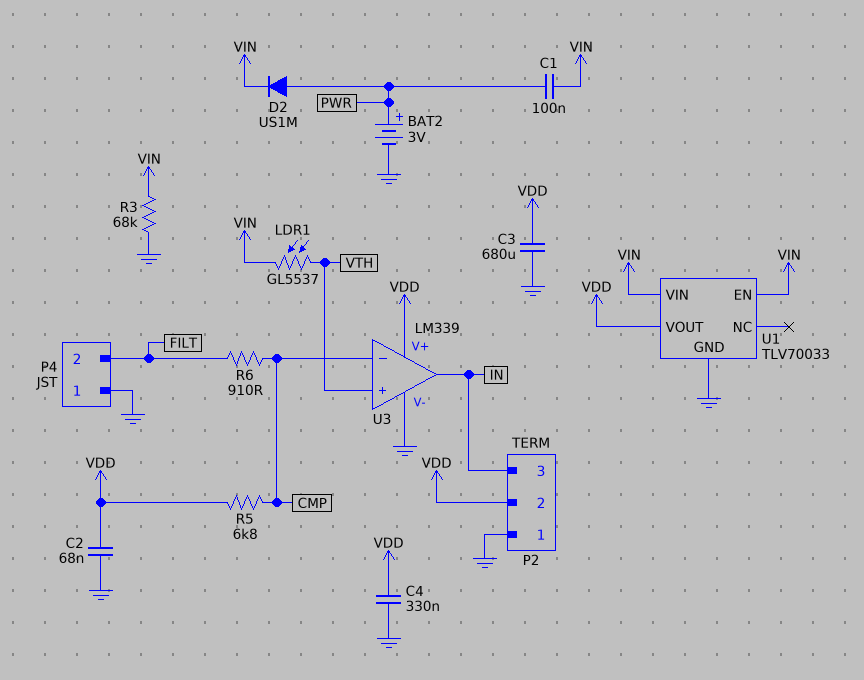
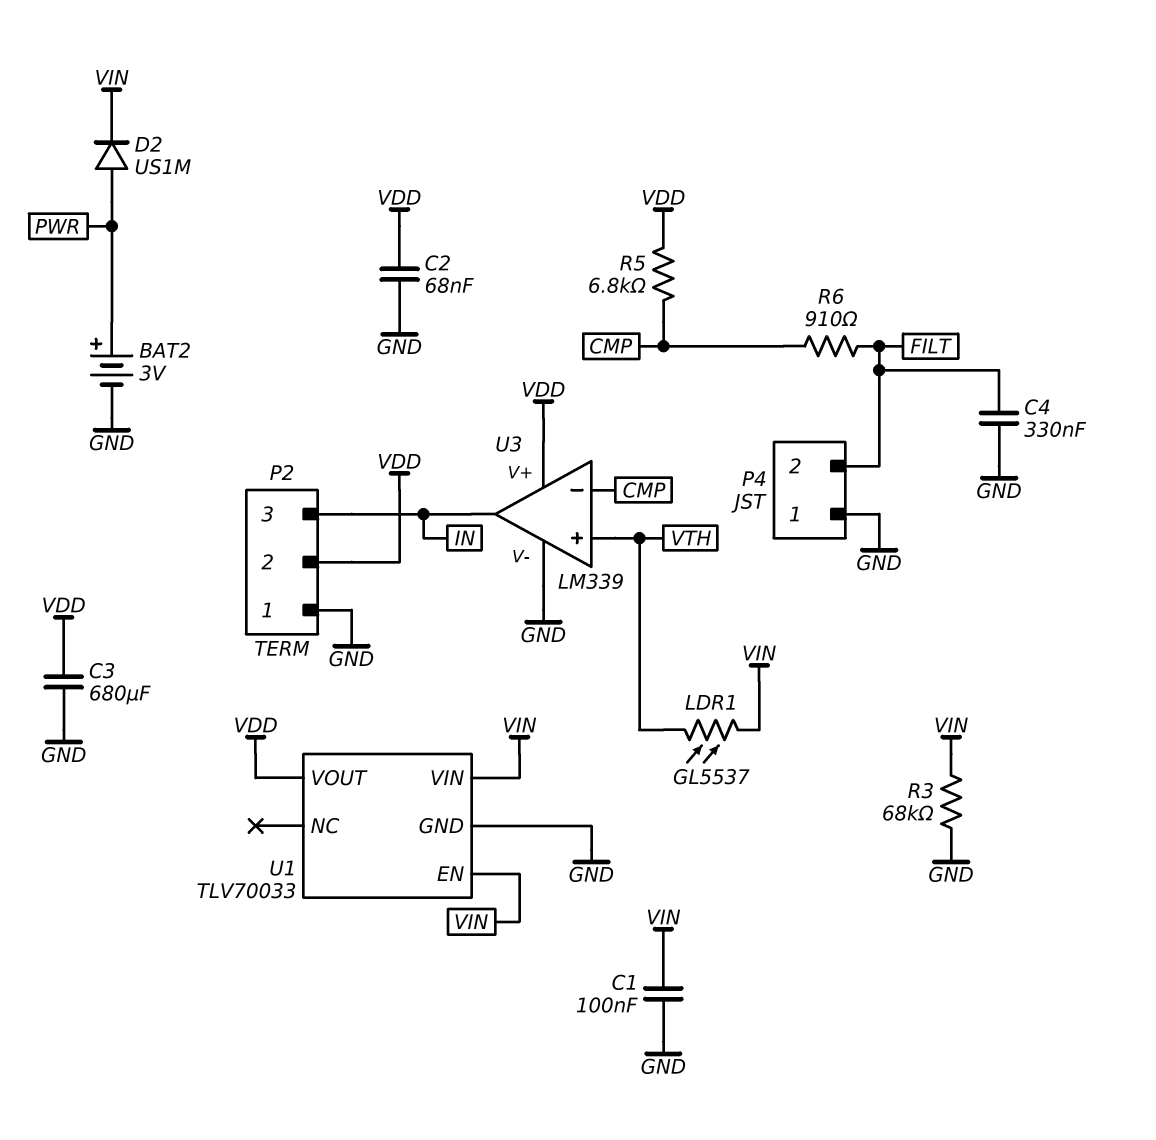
C1: 100nF (PWR, VIN) -> 100nF (GND, VIN)
C4: 330nF (GND, VDD) -> 330nF (FILT, GND)

